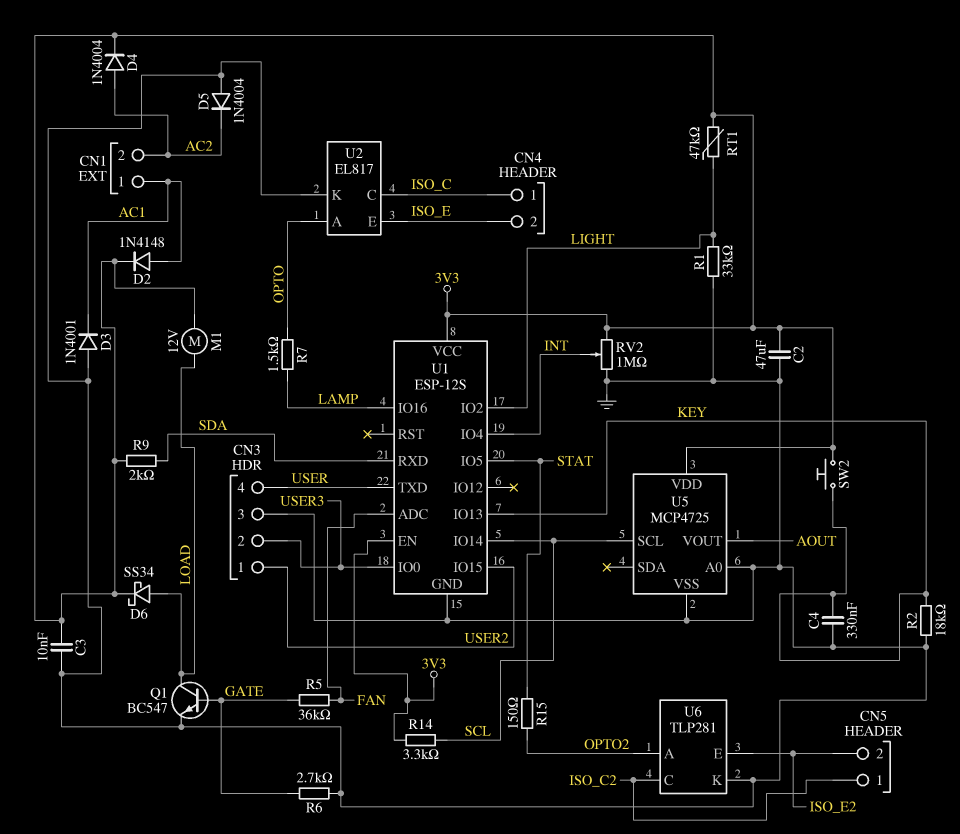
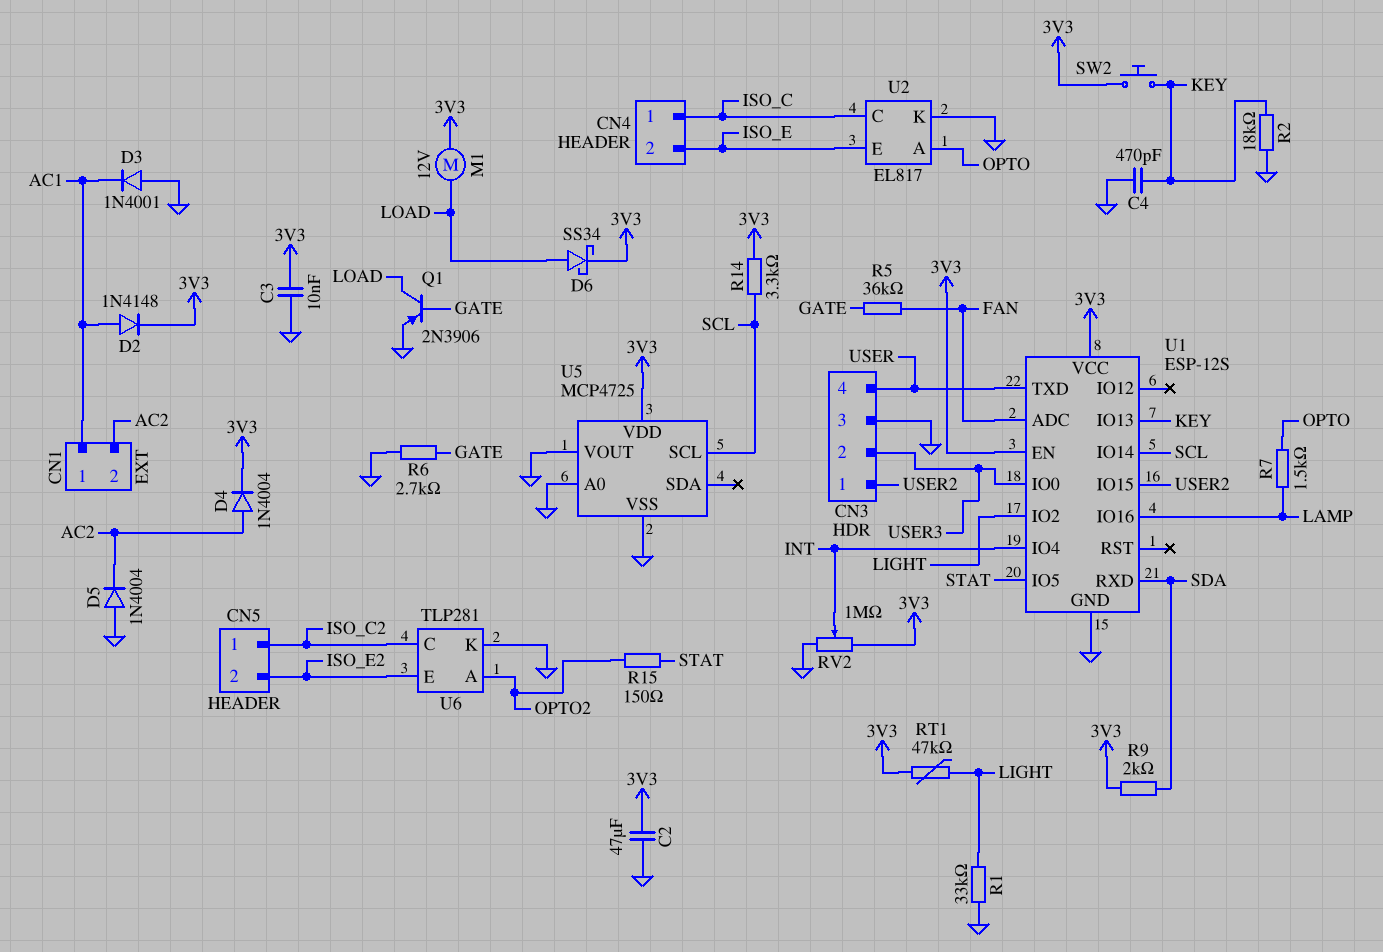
C4: 330nF (GND, KEY) -> 470pF (GND, KEY)
Q1: NPN BC547 (B GATE, C LOAD, E GND) -> PNP 2N3906 (B GATE, C LOAD, E GND)
U5 pin VOUT: AOUT -> GND

